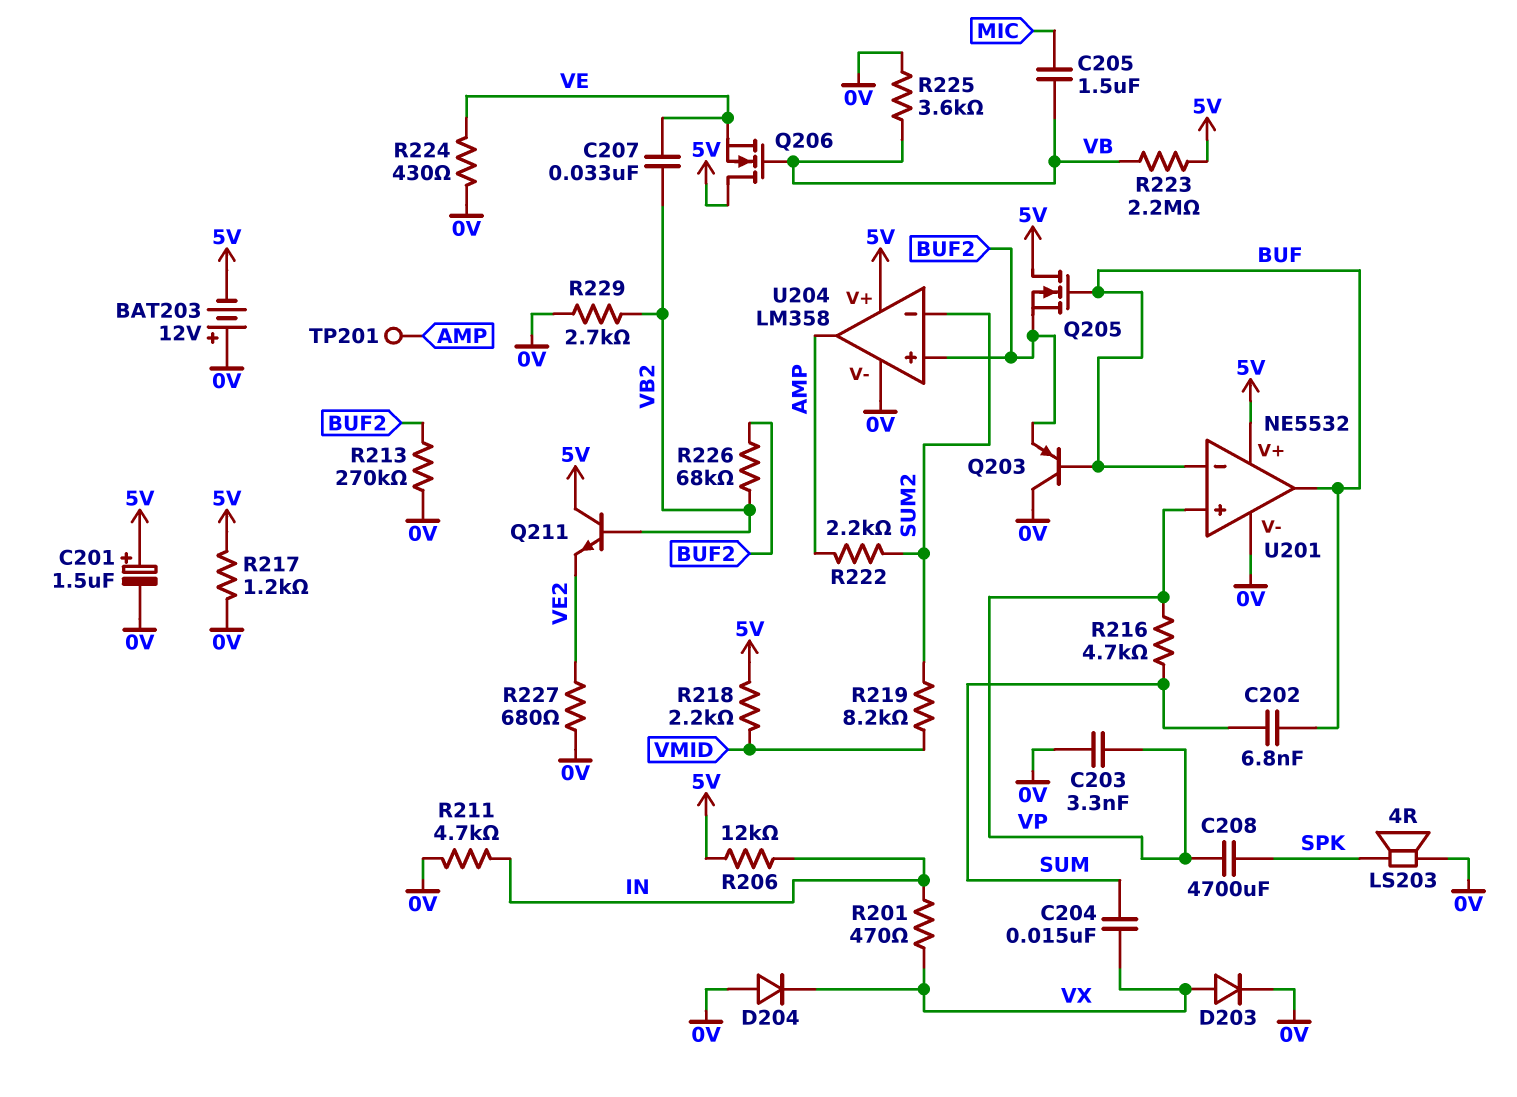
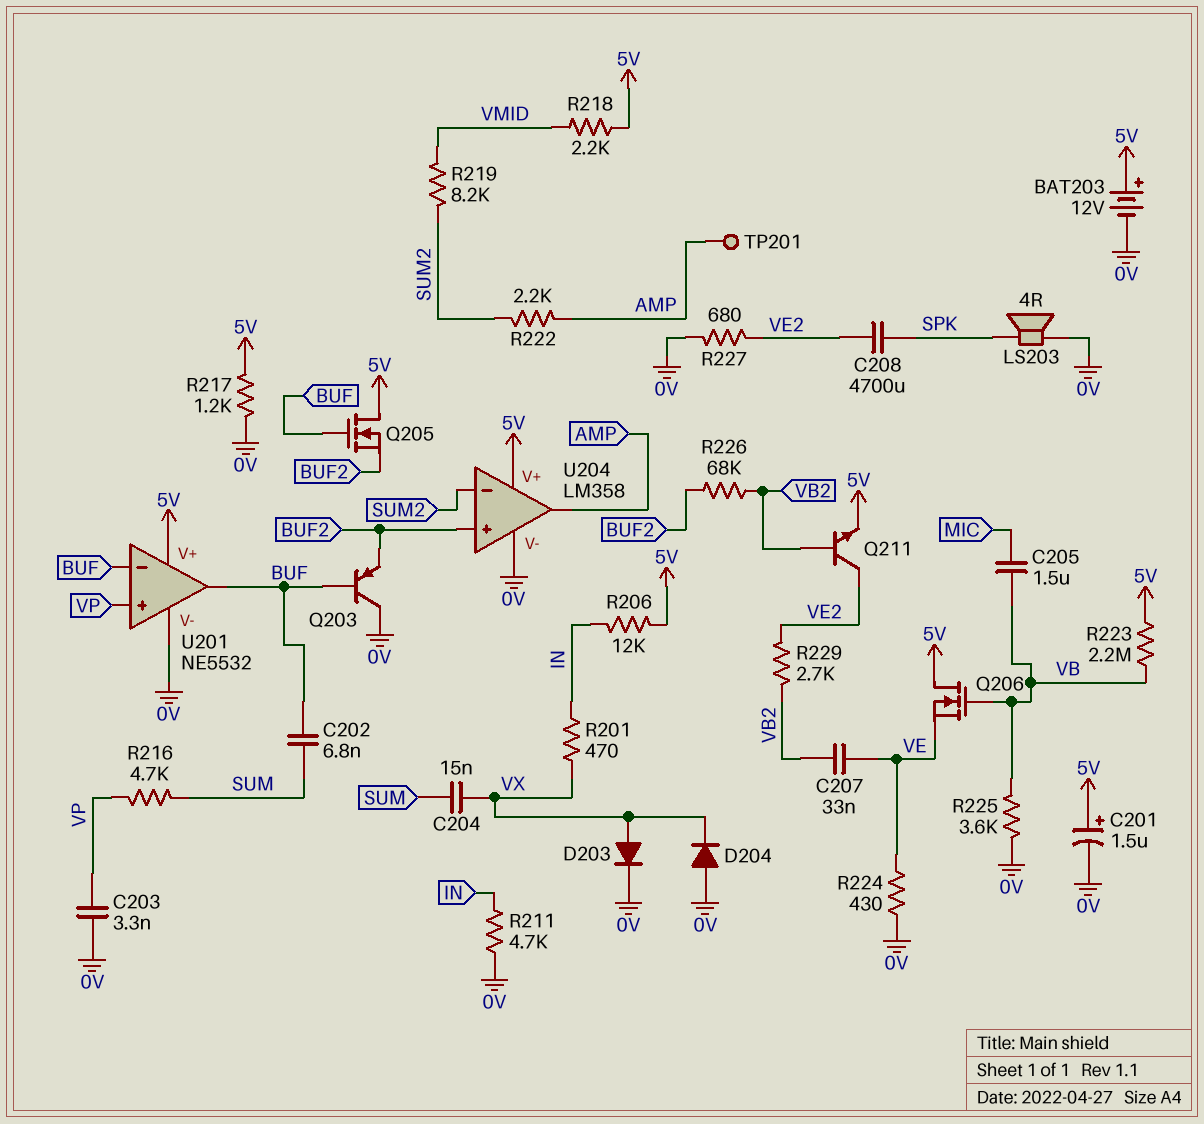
BAT203: 12V (plus 0V, minus 5V) -> 12V (plus 5V, minus 0V)
C208: 4700uF (SPK, VP) -> 4700uF (SPK, VE2)
Q211: NPN (B VB2, C 5V, E VE2) -> NPN (B VB2, C VE2, E 5V)
R213: 270k (0V, BUF2) -> none
R229: 2.7k (0V, VB2) -> 2.7k (VB2, VE2)

